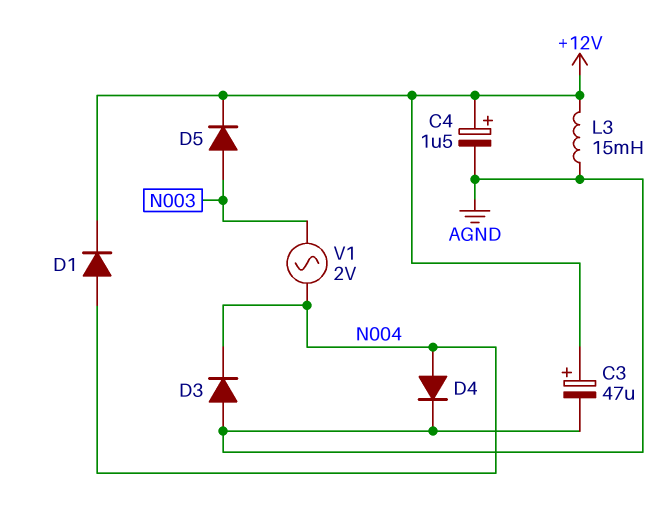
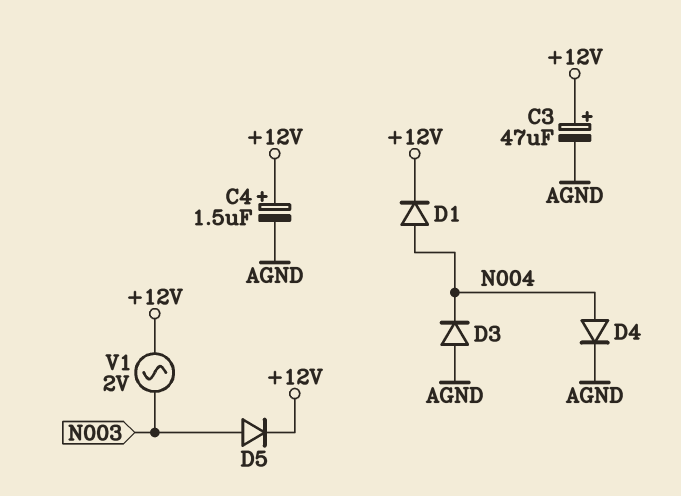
L3: 15mH (+12V, AGND) -> none
V1: AC 2V (N003, N004) -> AC 2V (+12V, N003)

